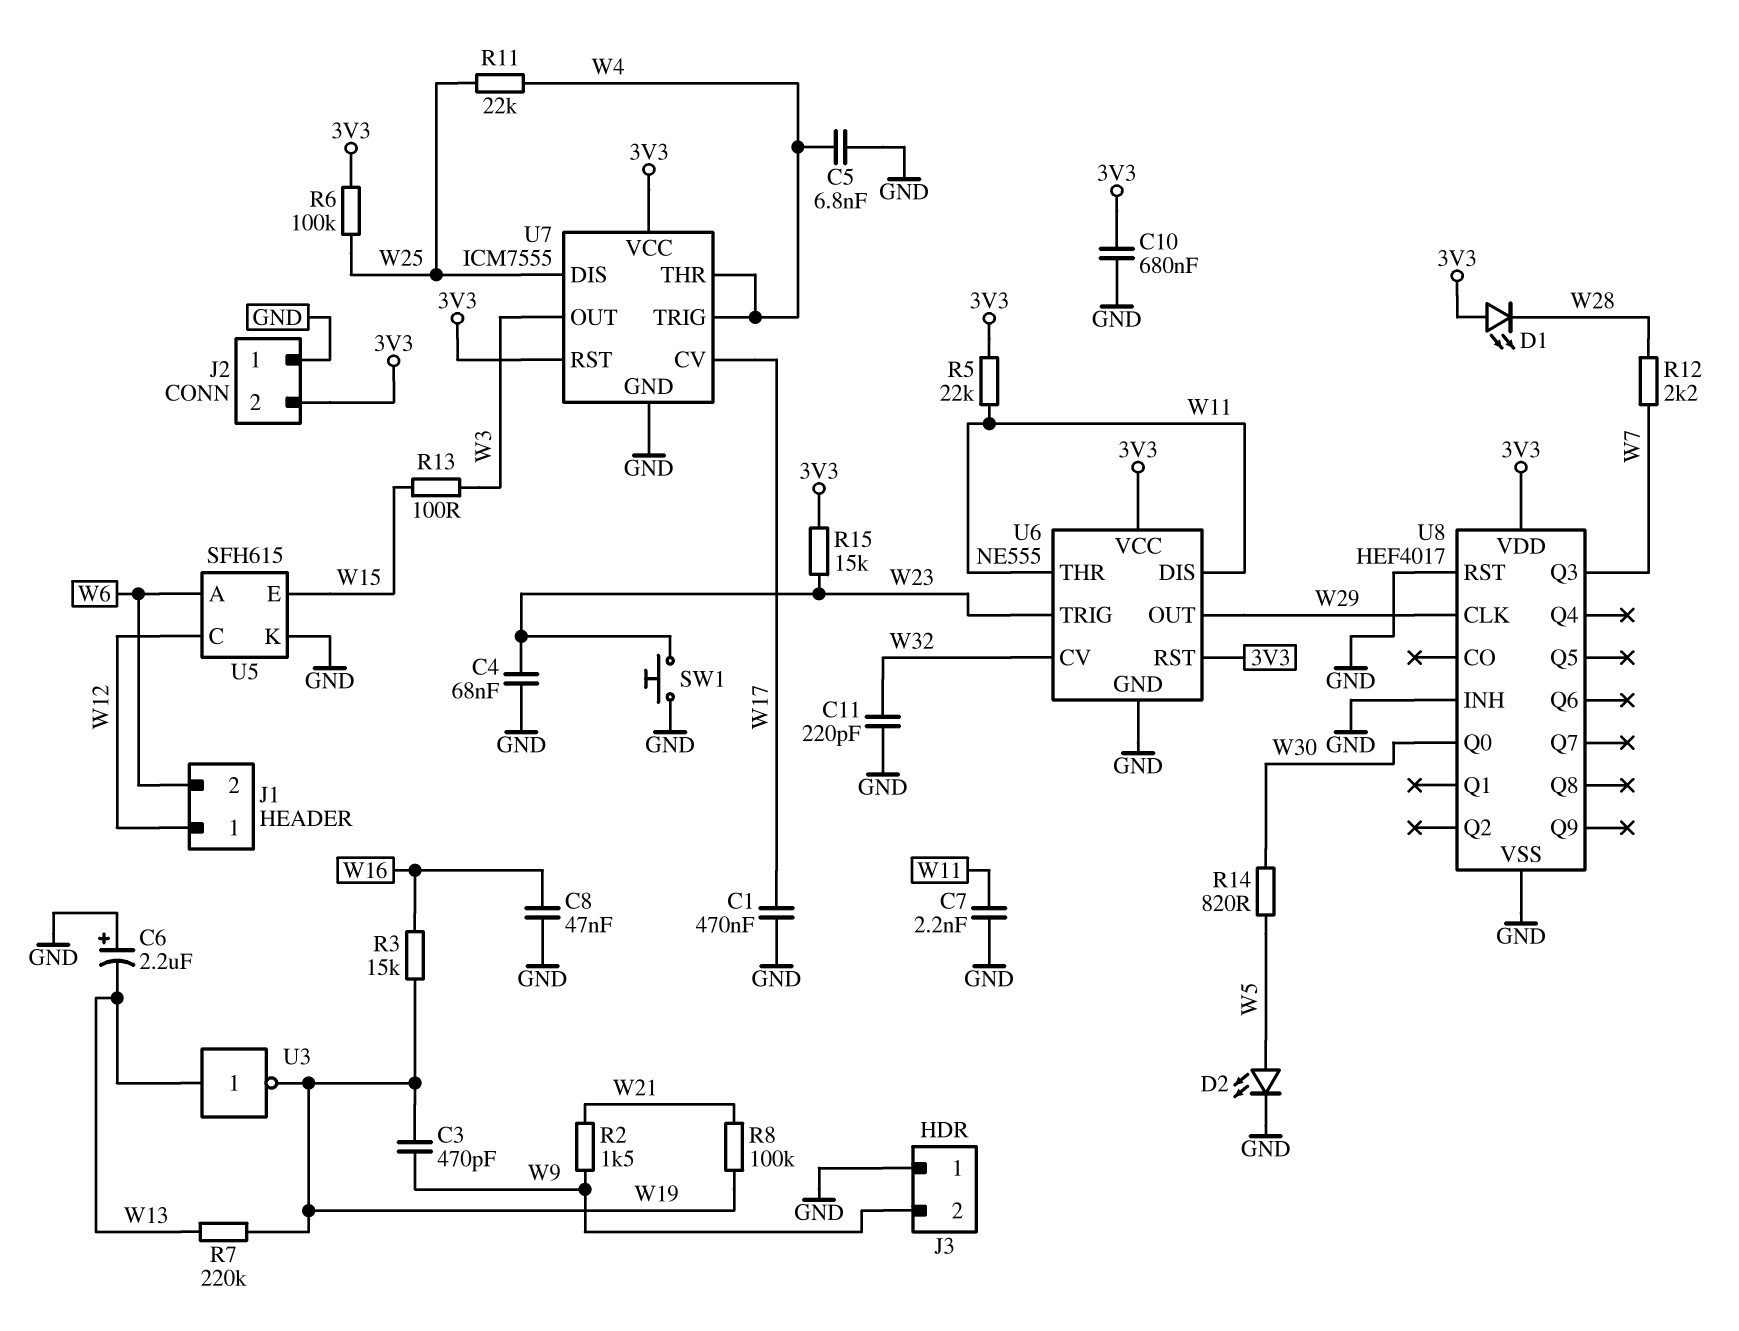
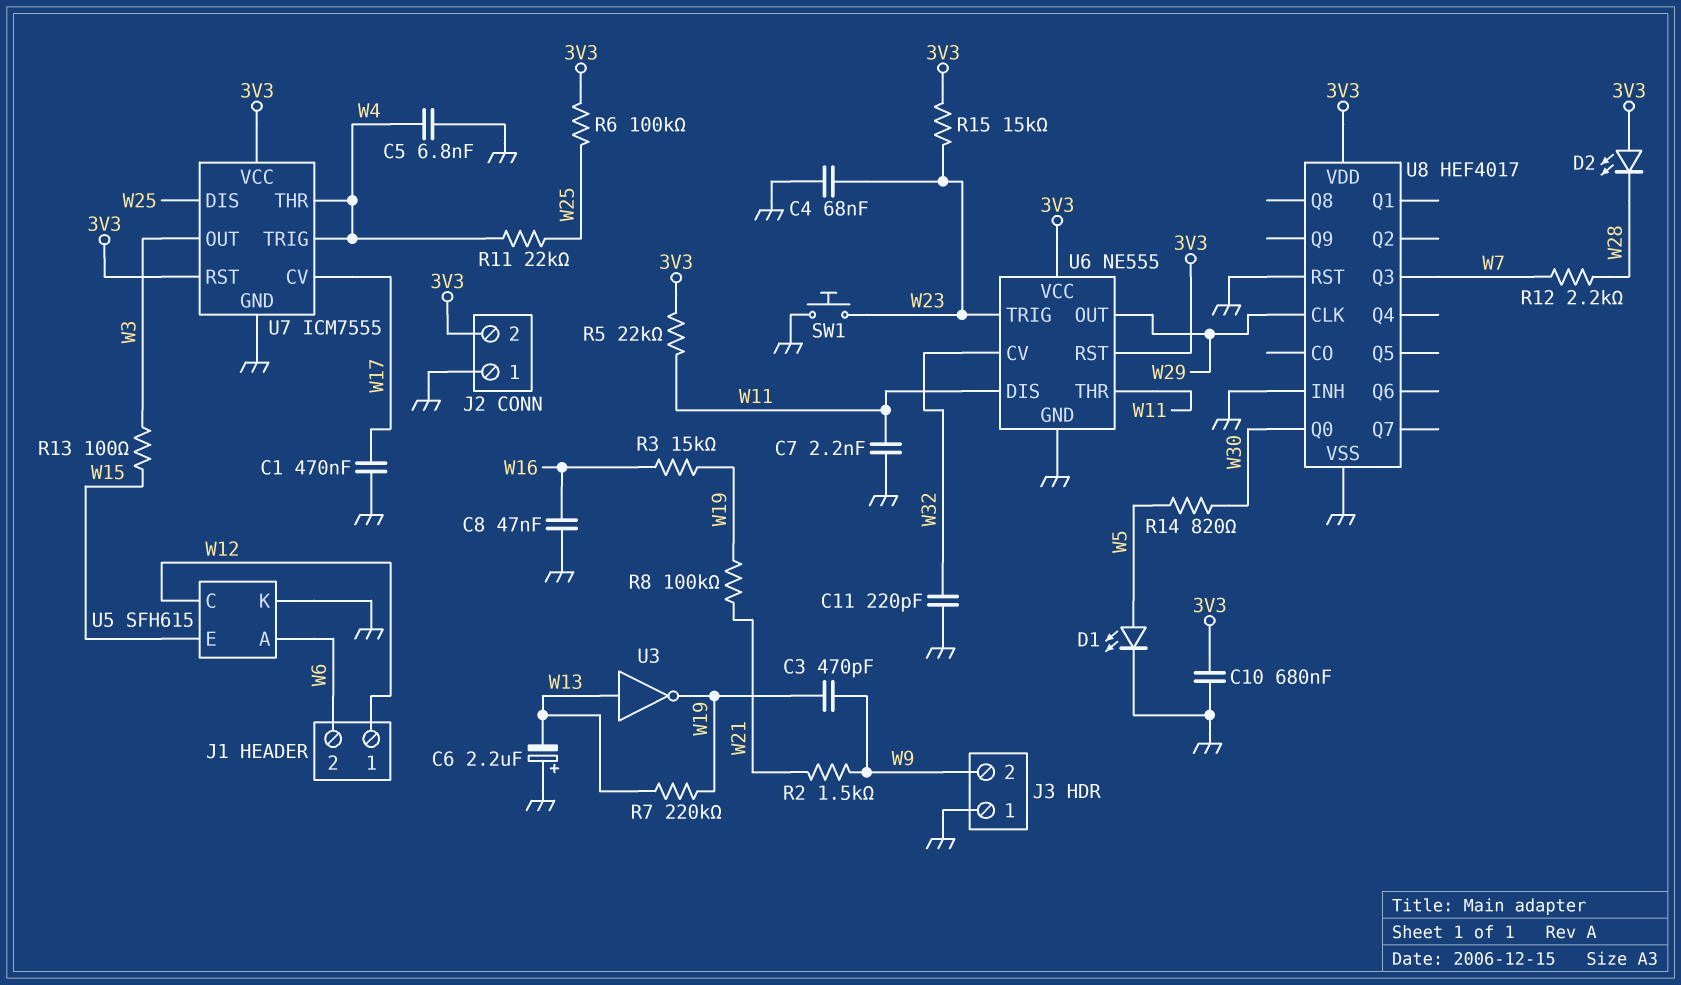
D1: LED (A 3V3, K W28) -> LED (A W5, K GND)
D2: LED (A W5, K GND) -> LED (A 3V3, K W28)

